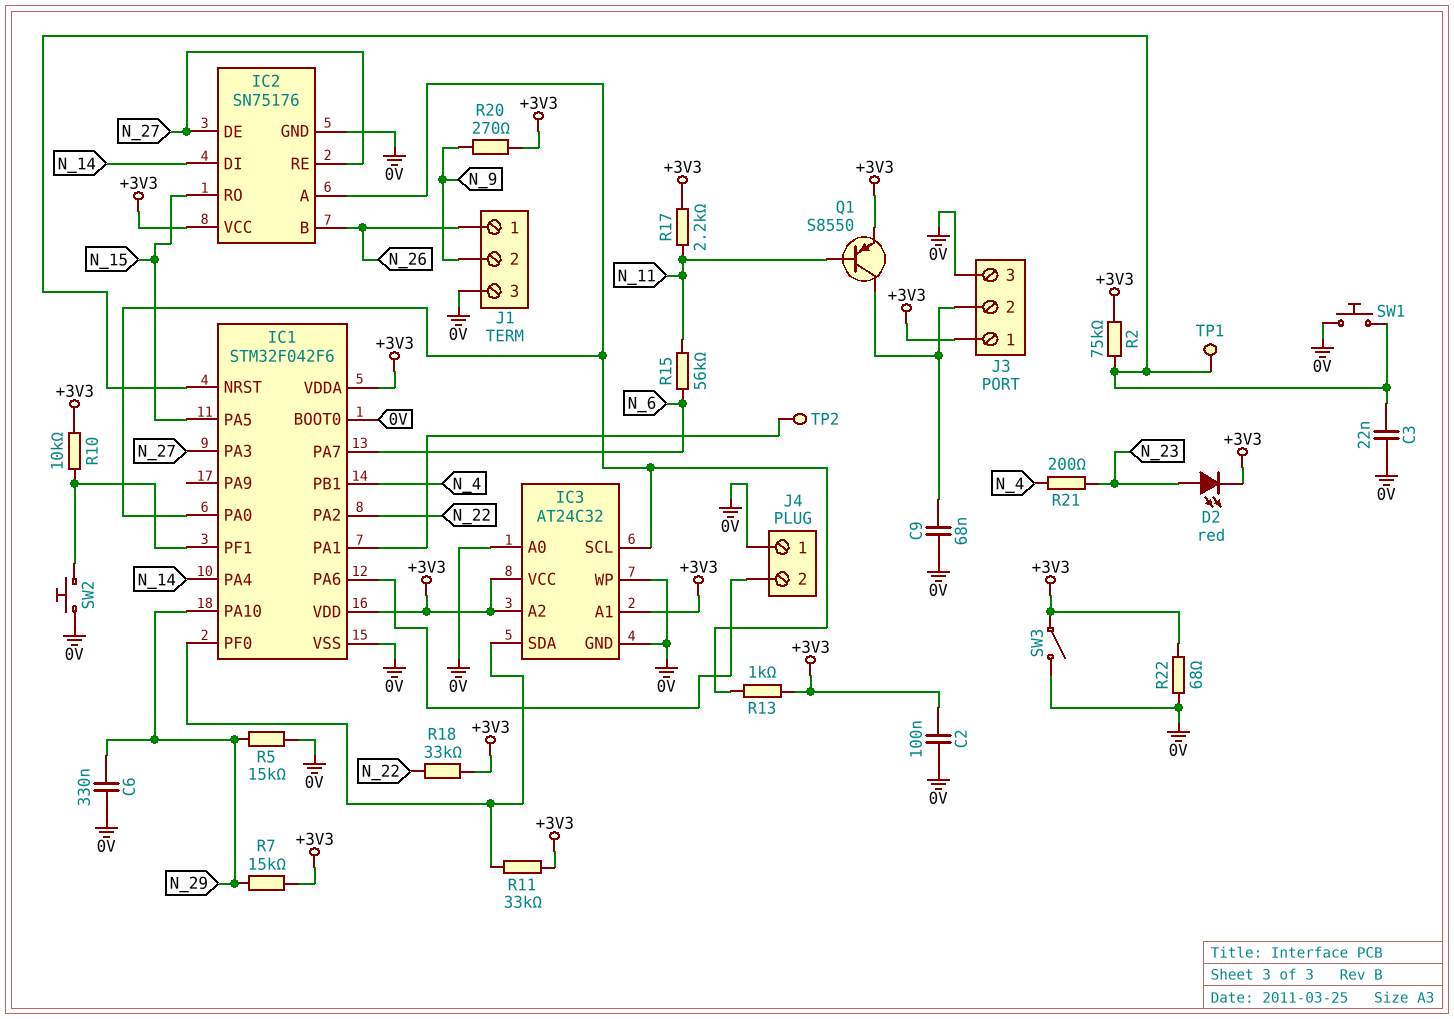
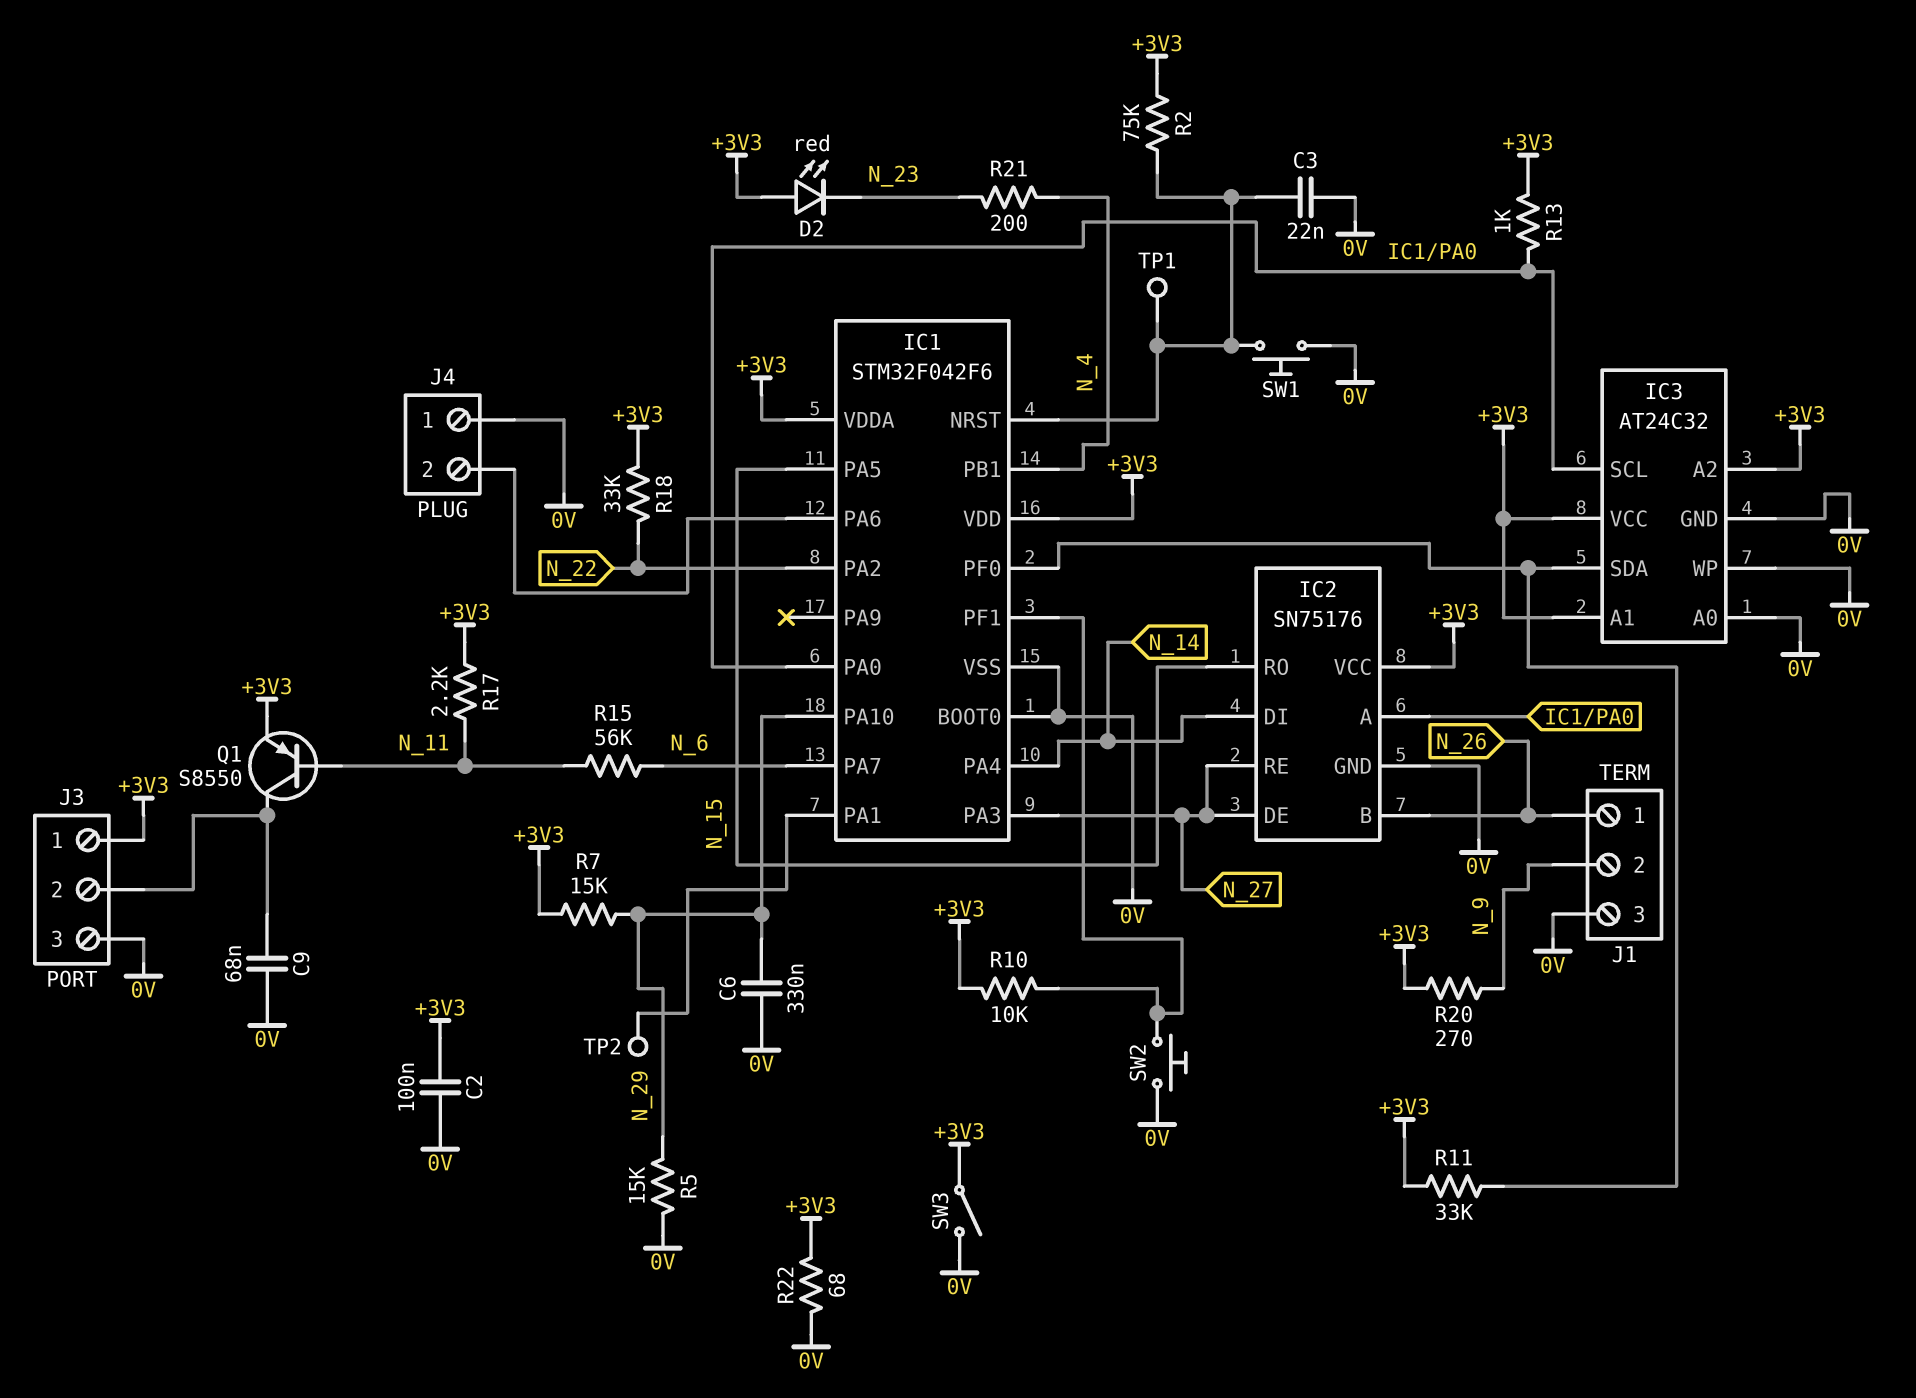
D2: LED red (A N_23, K +3V3) -> LED red (A +3V3, K N_23)

